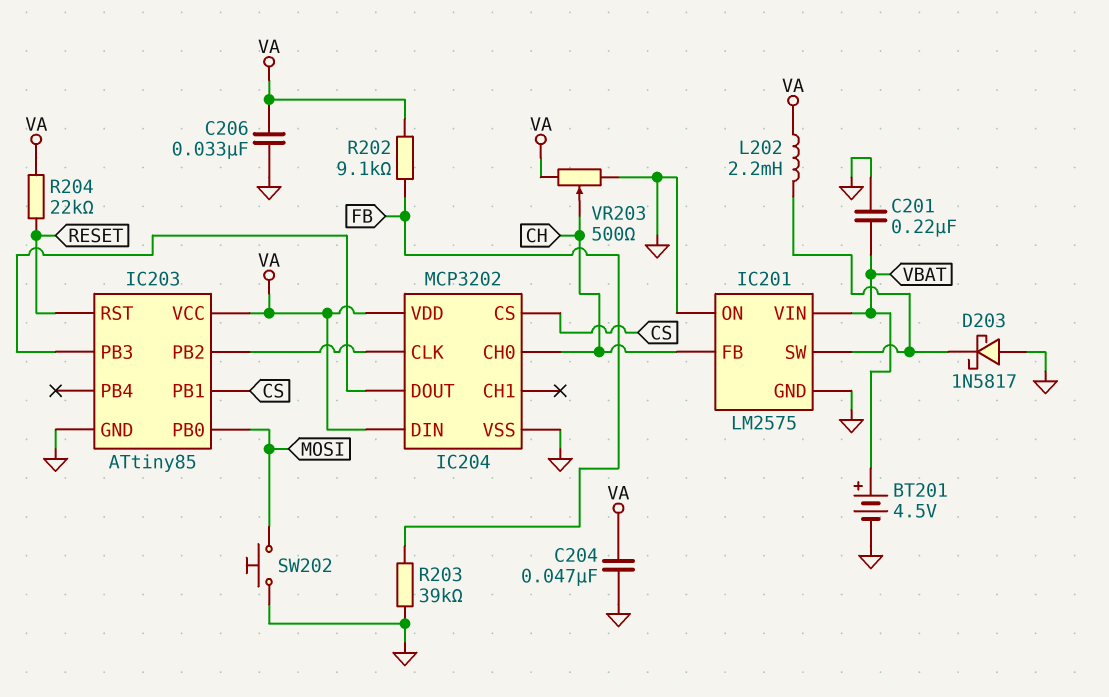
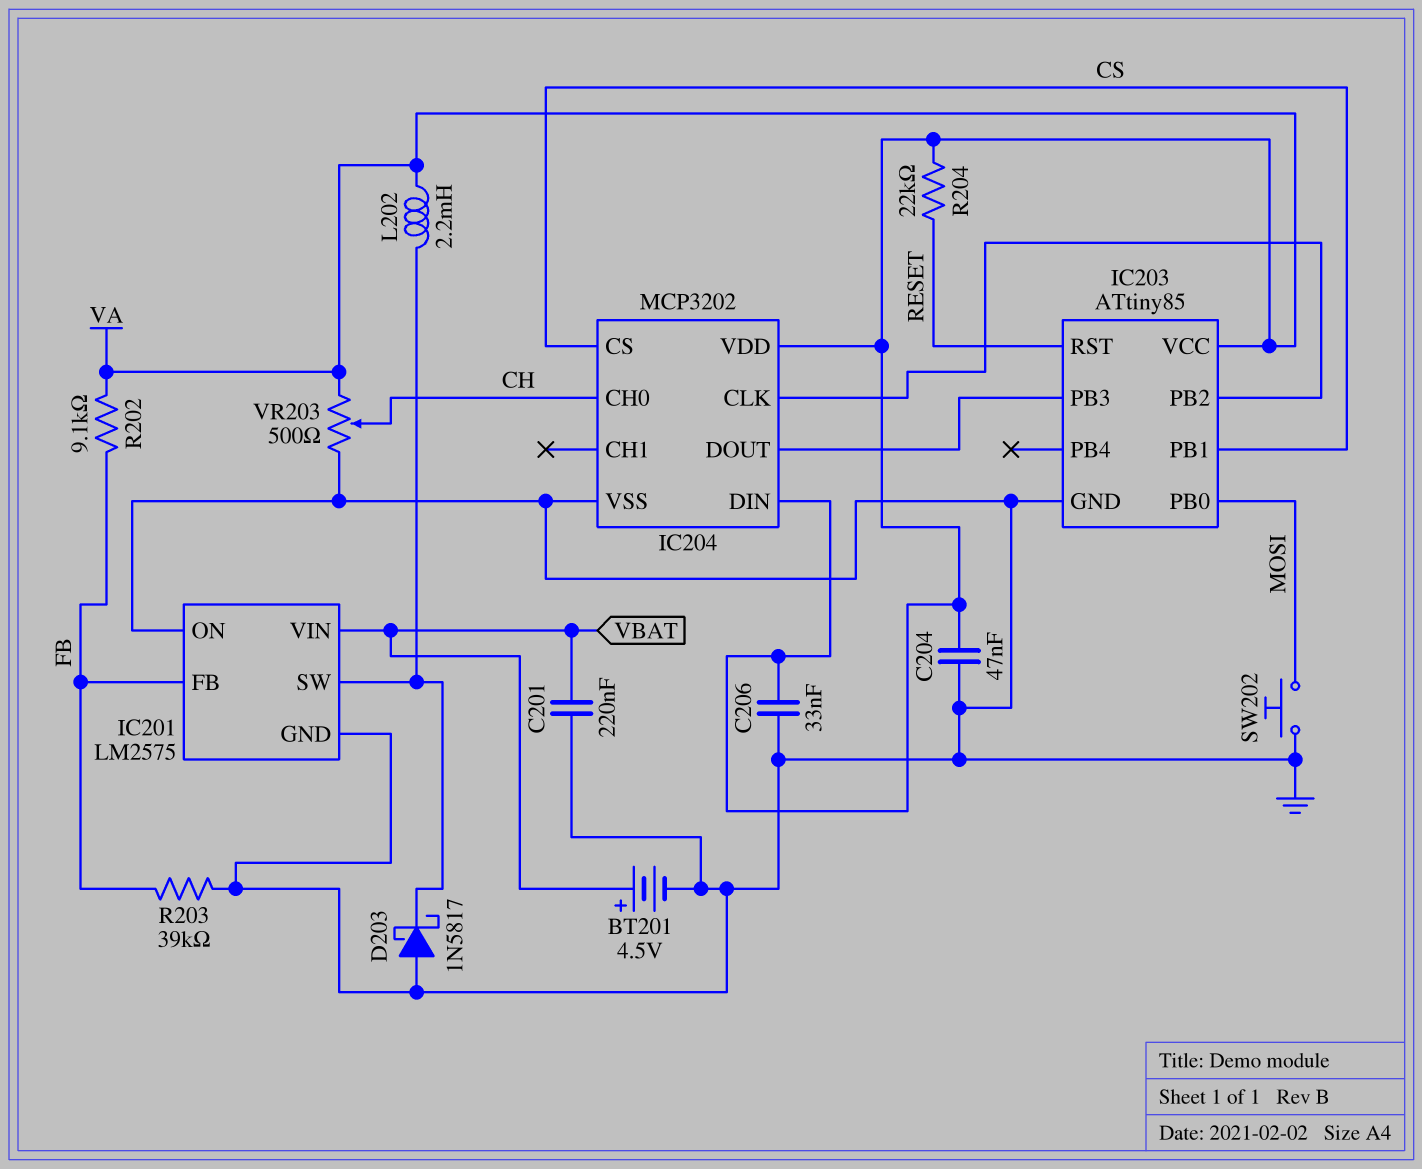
IC201 pin FB: CH -> FB

